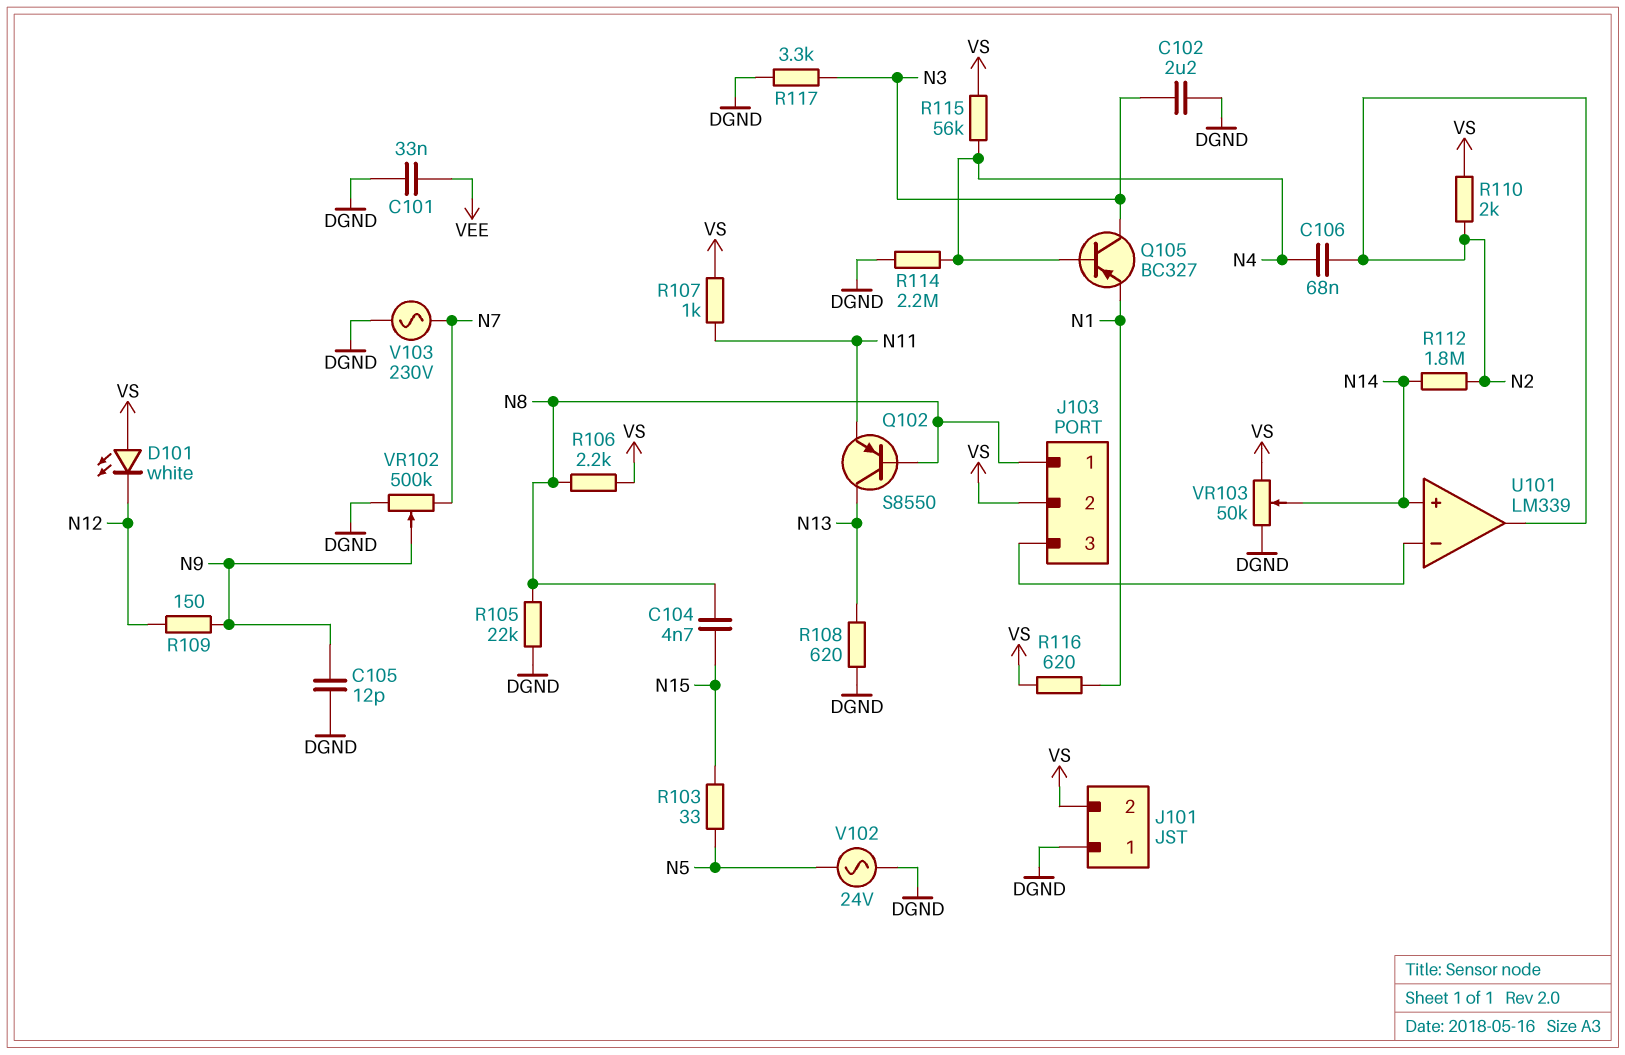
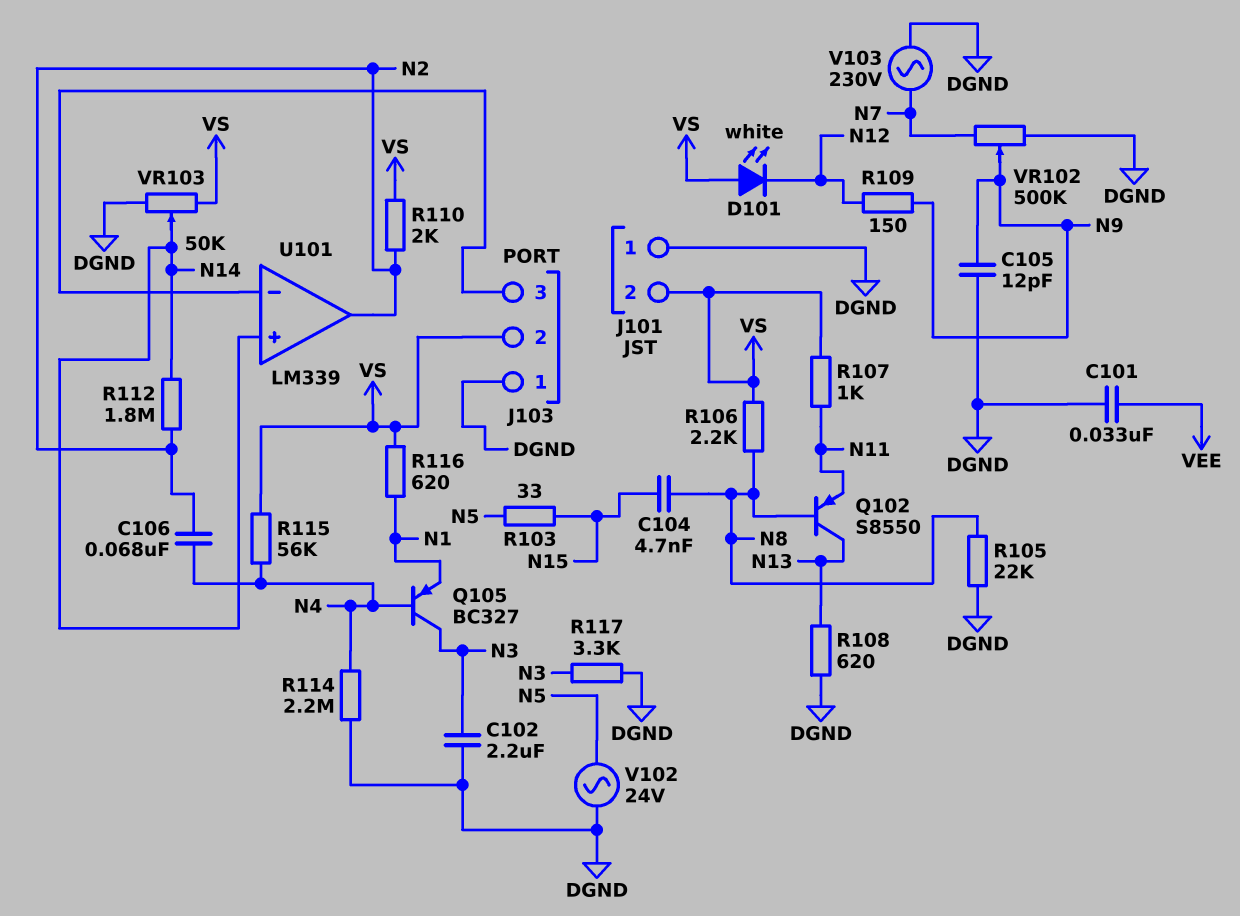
J103 pin 1: N8 -> DGND

